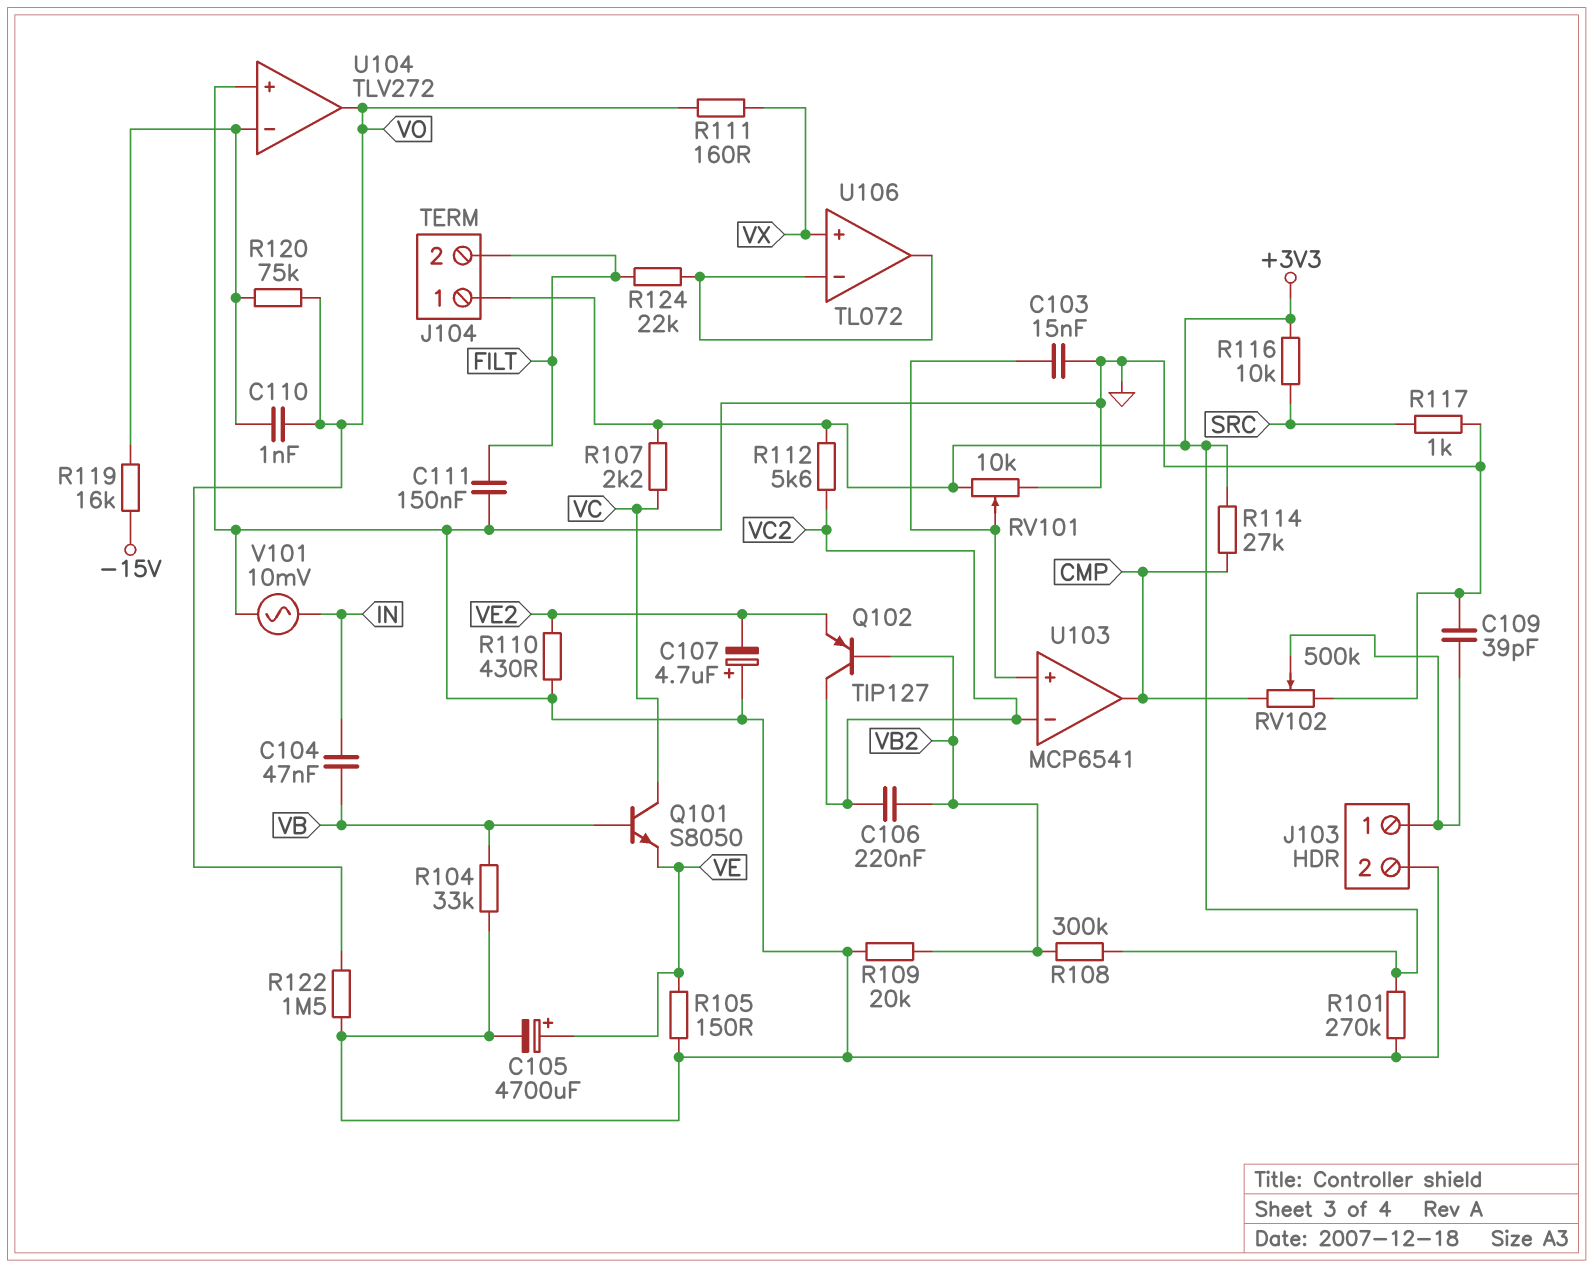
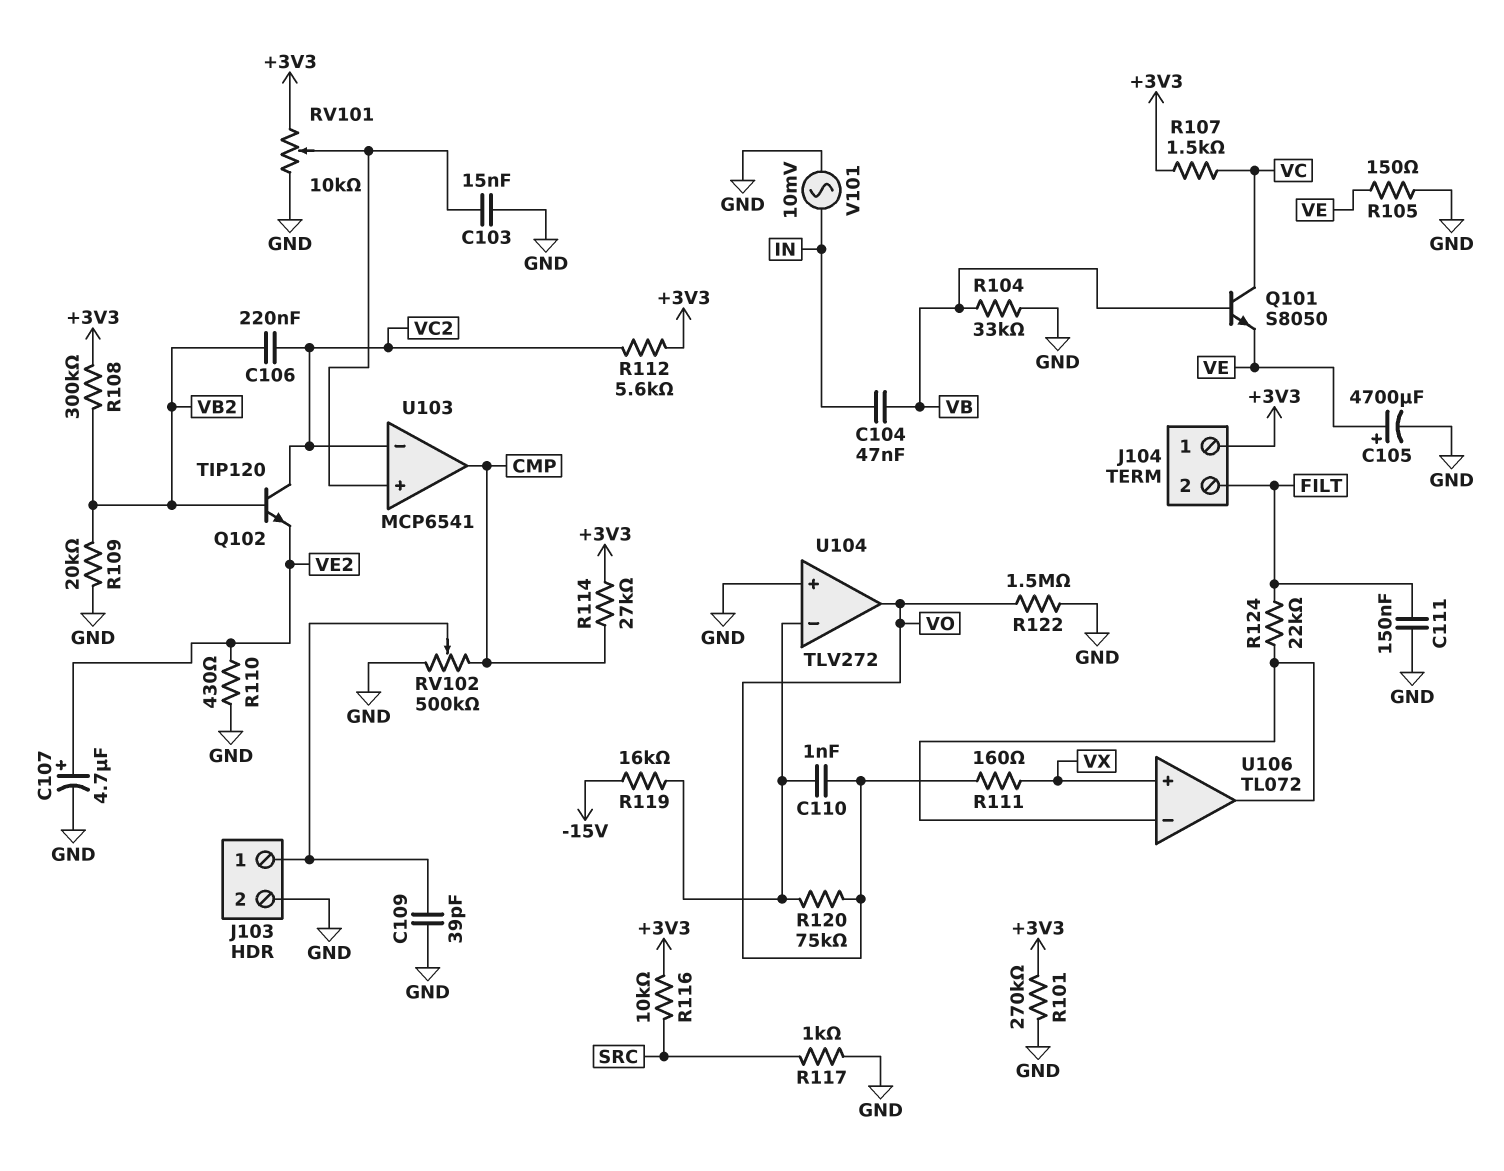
C107: 4.7uF (plus GND, minus VE2) -> 4.7uF (plus VE2, minus GND)
Q102: PNP TIP127 (B VB2, C VC2, E VE2) -> NPN TIP120 (B VB2, C VC2, E VE2)
R107: 2.2k (+3V3, VC) -> 1.5k (+3V3, VC)

